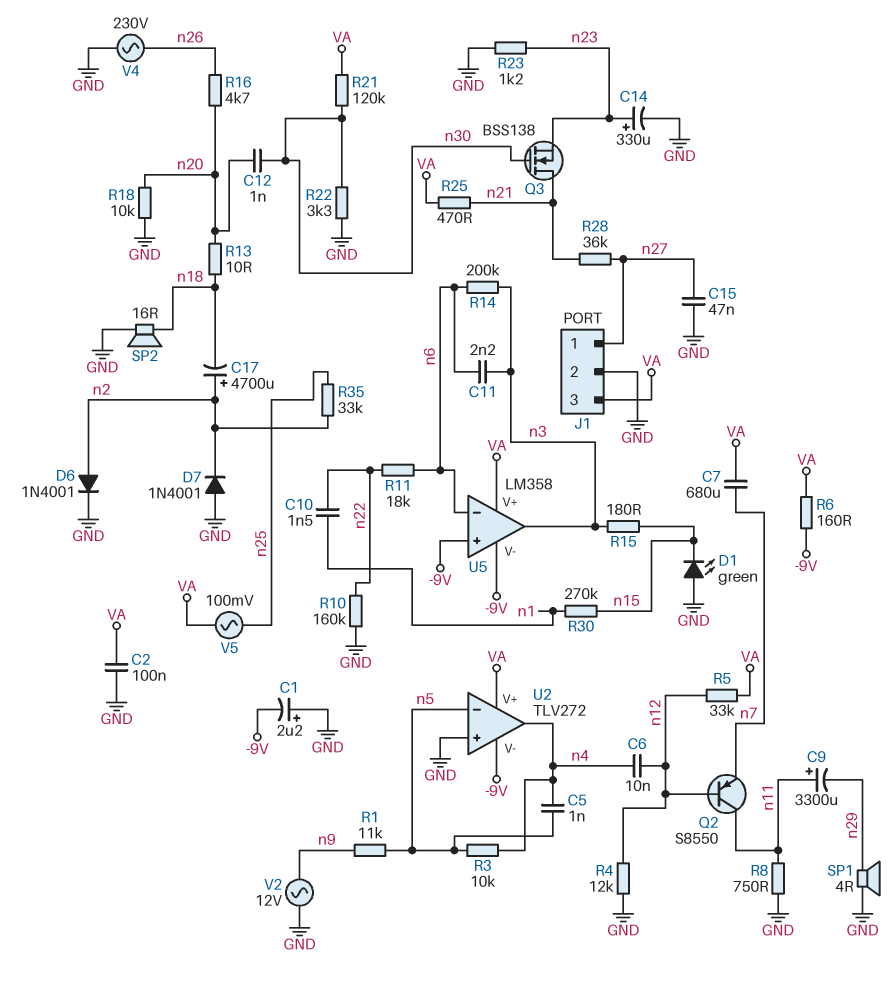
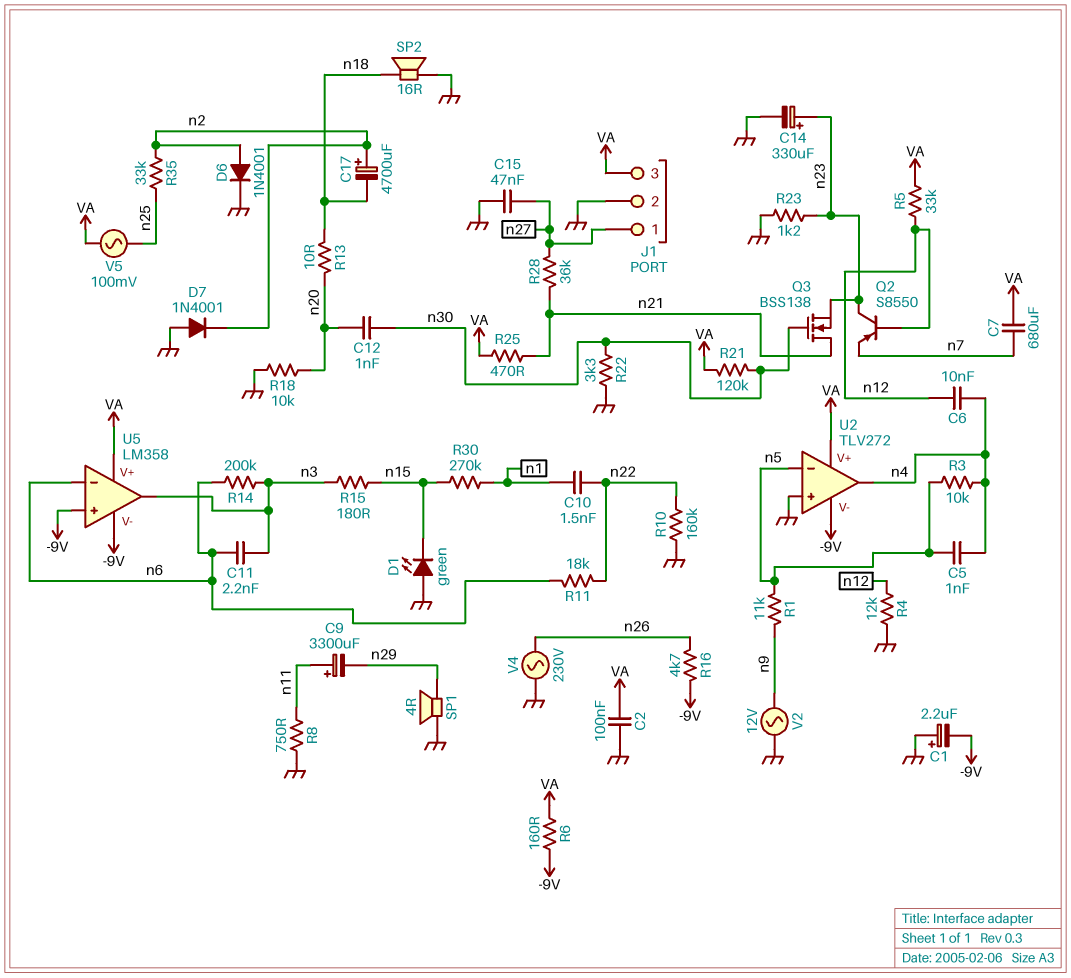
Q2: PNP S8550 (B n12, C n11, E n7) -> PNP S8550 (B n12, C n23, E n7)
R16: 4.7k (n20, n26) -> 4.7k (-9V, n26)

